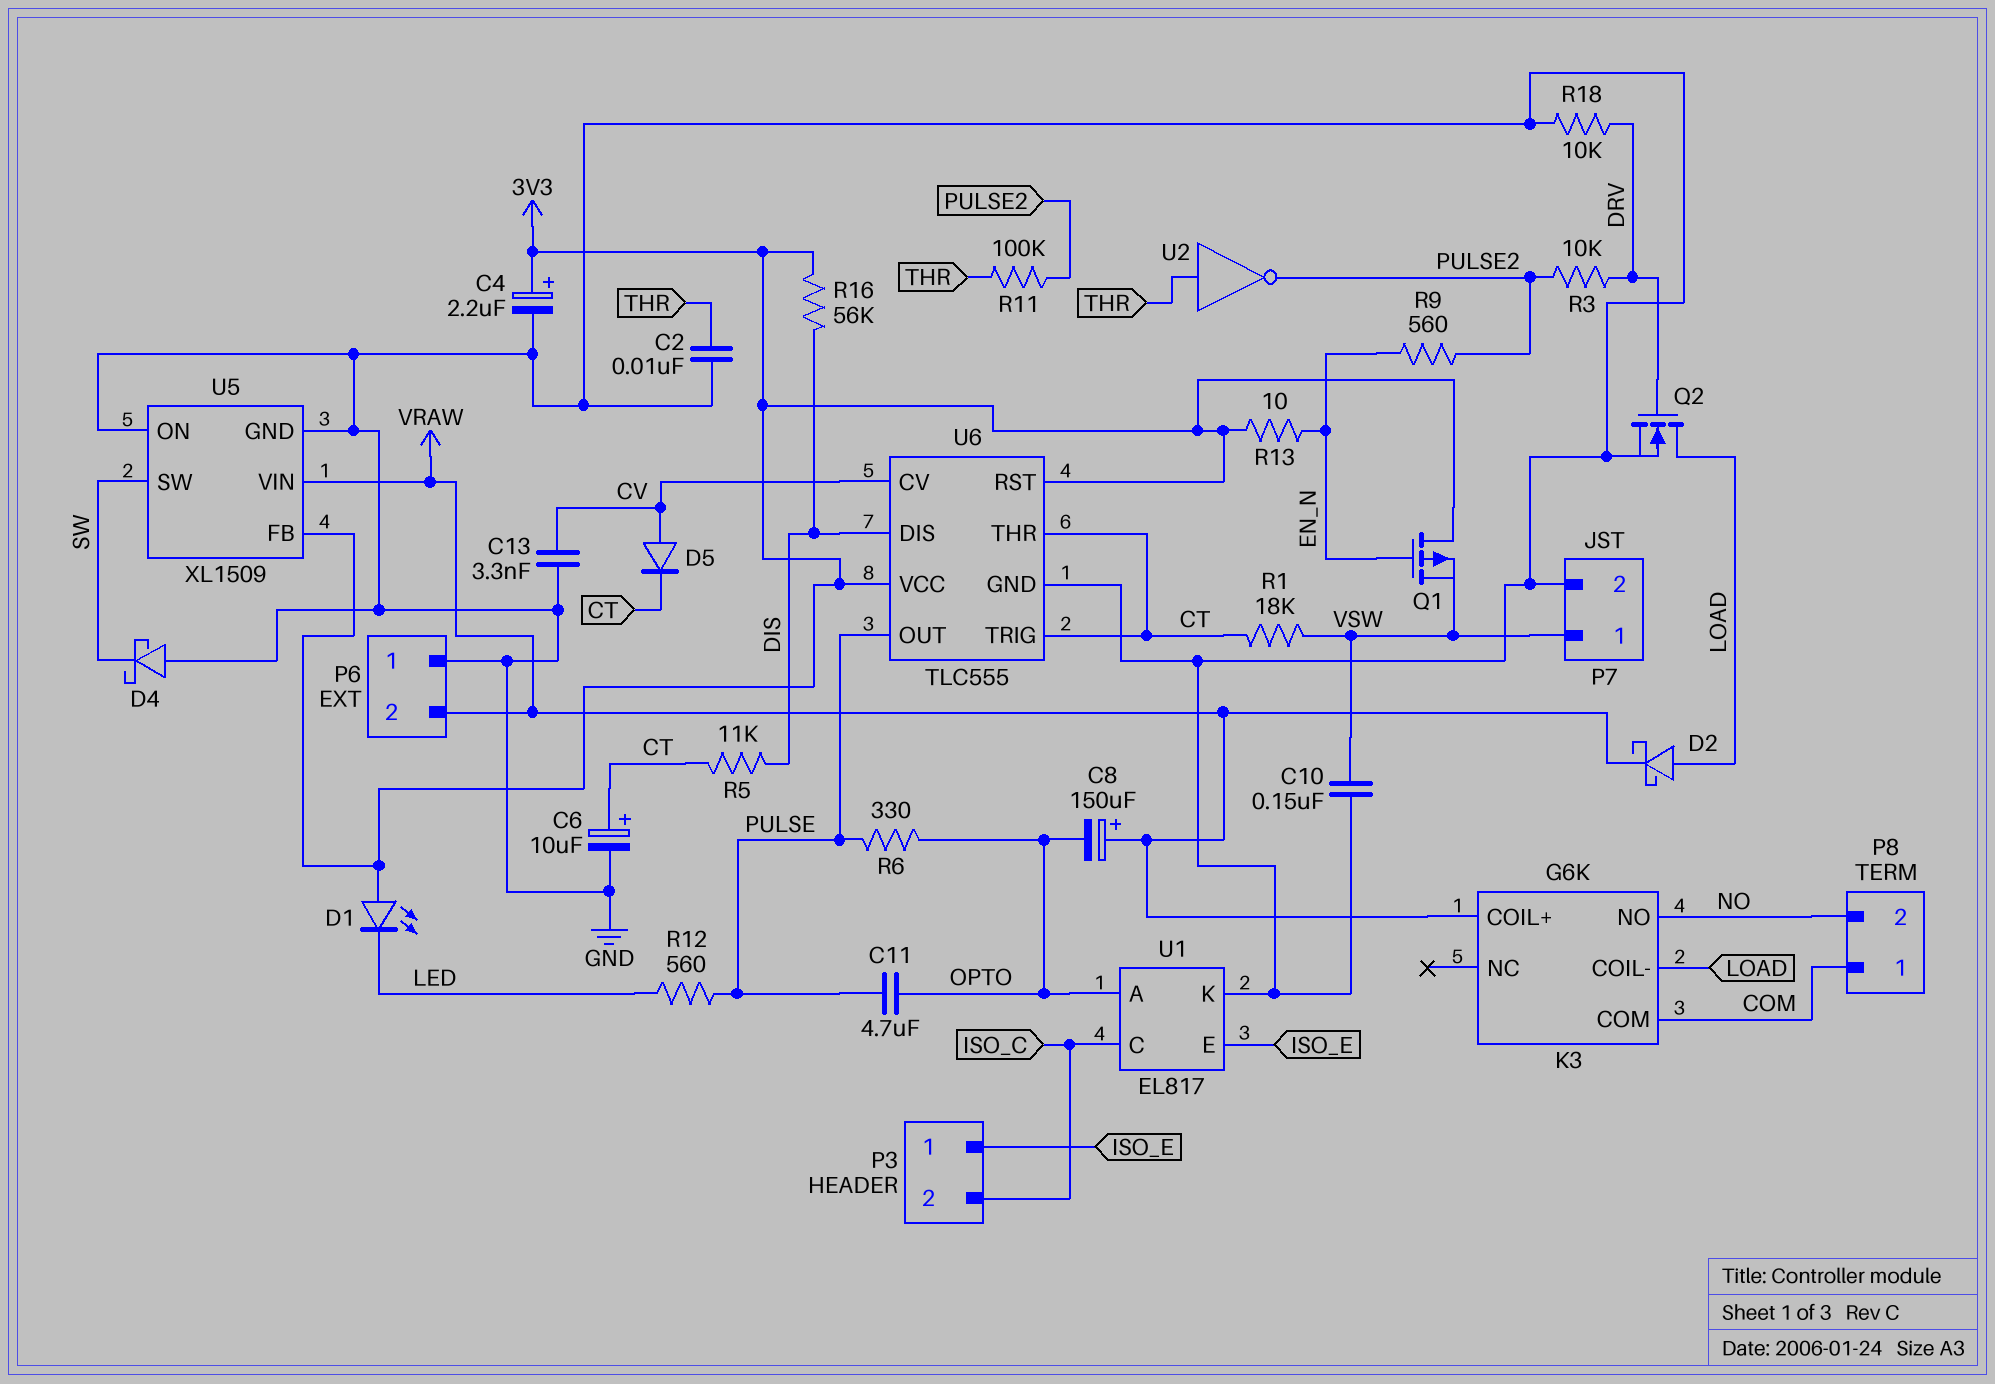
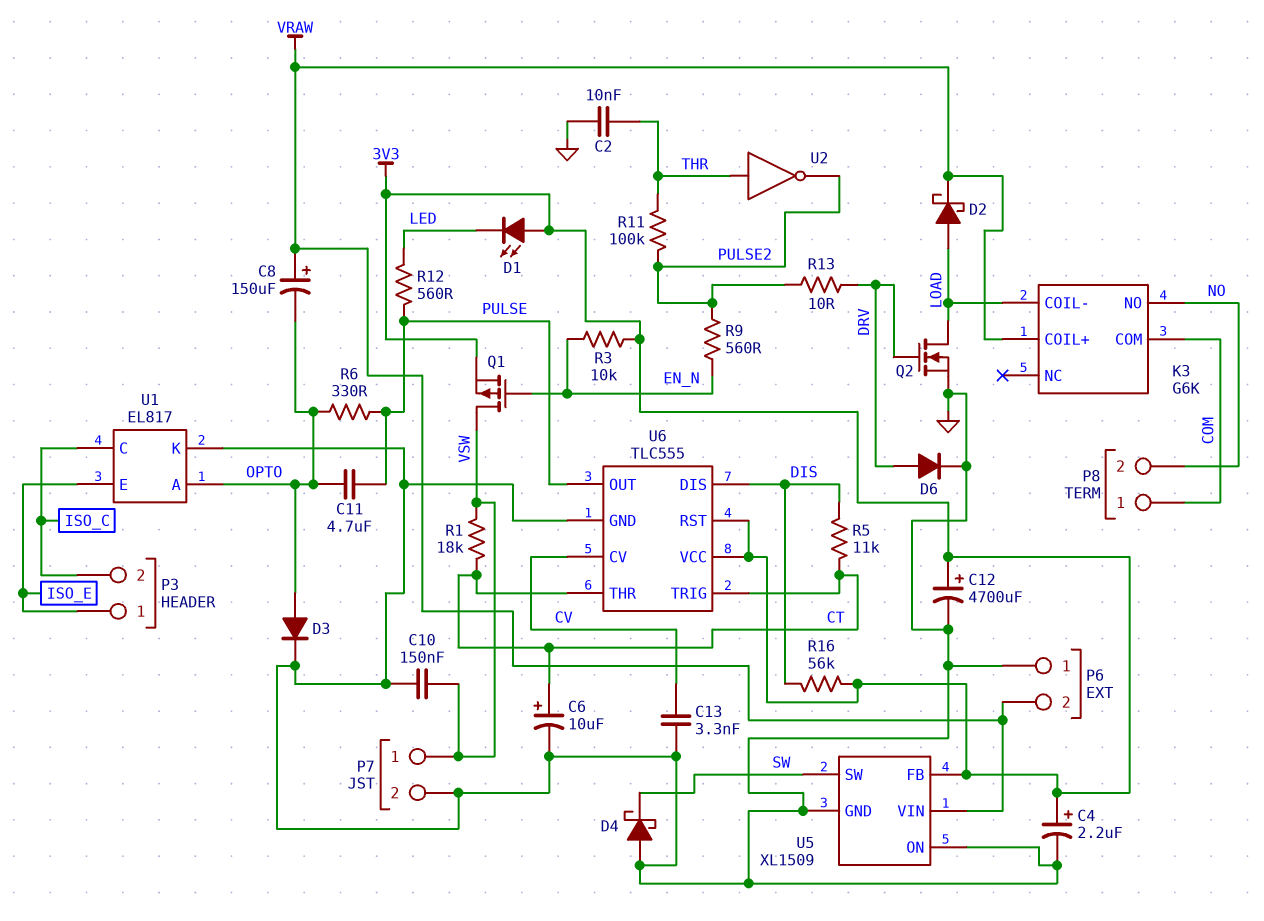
C12: none -> 4700uF (plus 3V3, minus GND)
D3: none -> diode (A OPTO, K GND)
D5: diode (A CV, K CT) -> none
D6: none -> diode (A DRV, K GND)
Q1: PMOS (G EN_N, D 3V3, S VSW) -> PMOS (G EN_N, D VSW, S 3V3)
R3: 10k (DRV, PULSE2) -> 10k (3V3, EN_N)
R13: 10 (3V3, EN_N) -> 10 (DRV, PULSE2)
R18: 10k (DRV, GND) -> none

